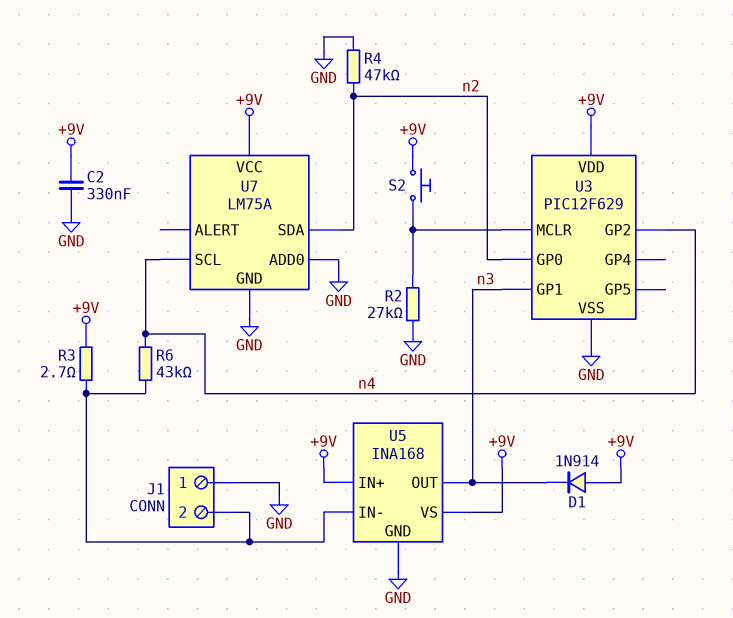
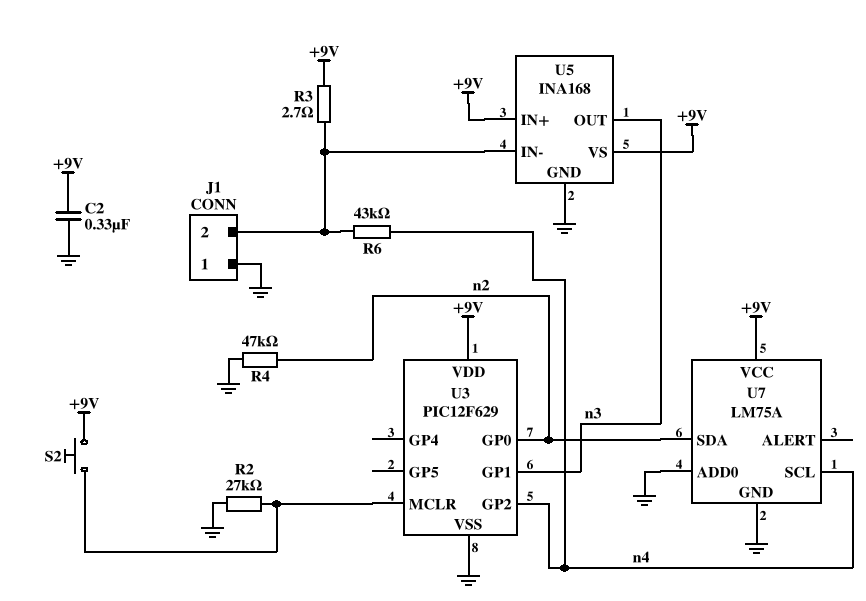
D1: diode 1N914 (A +9V, K n3) -> none

